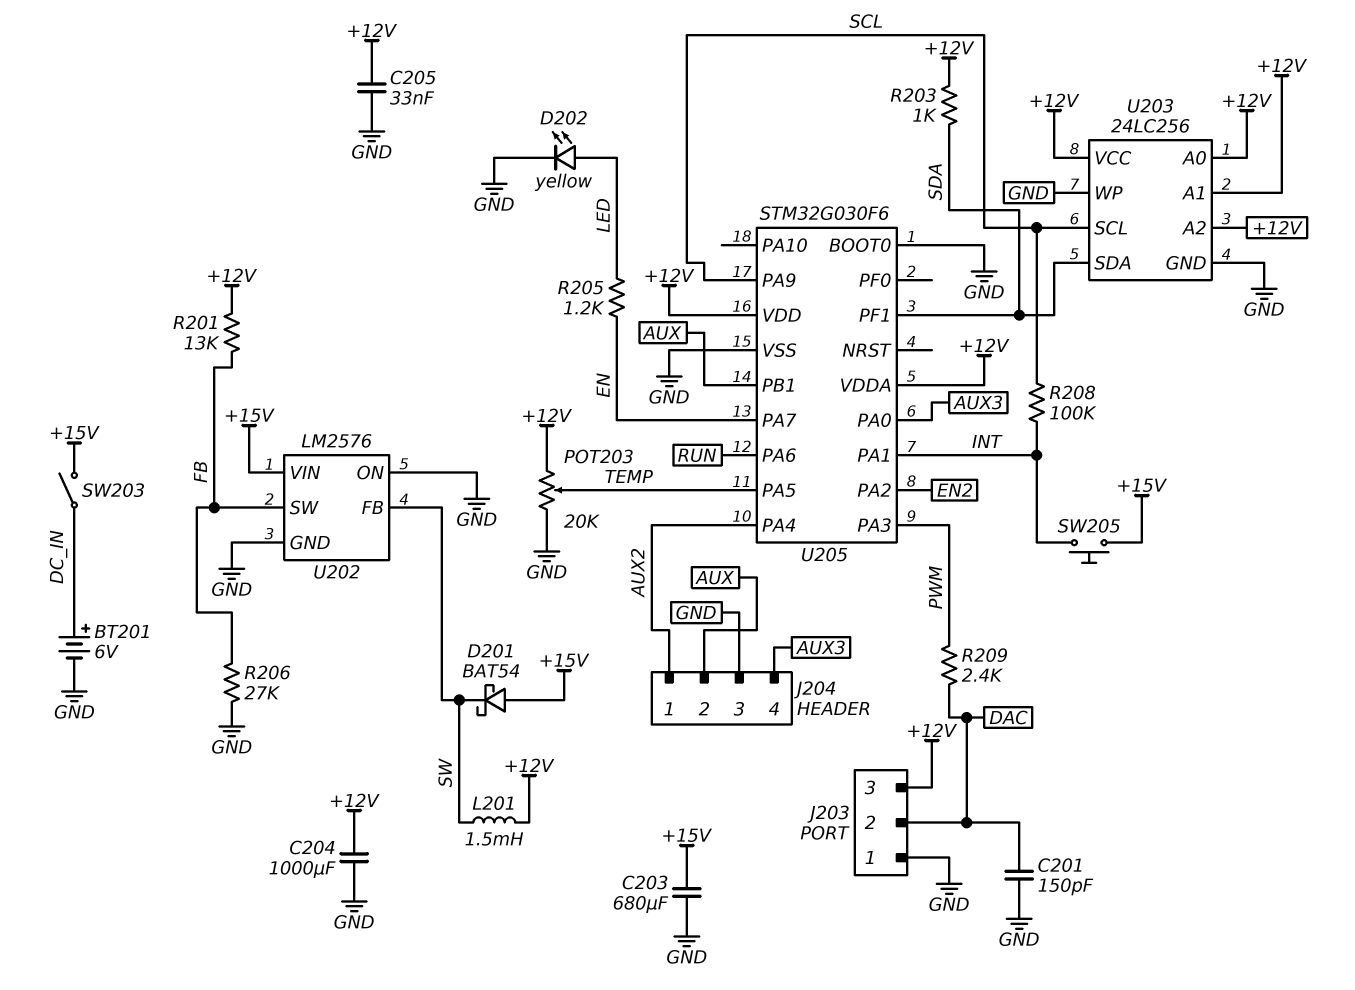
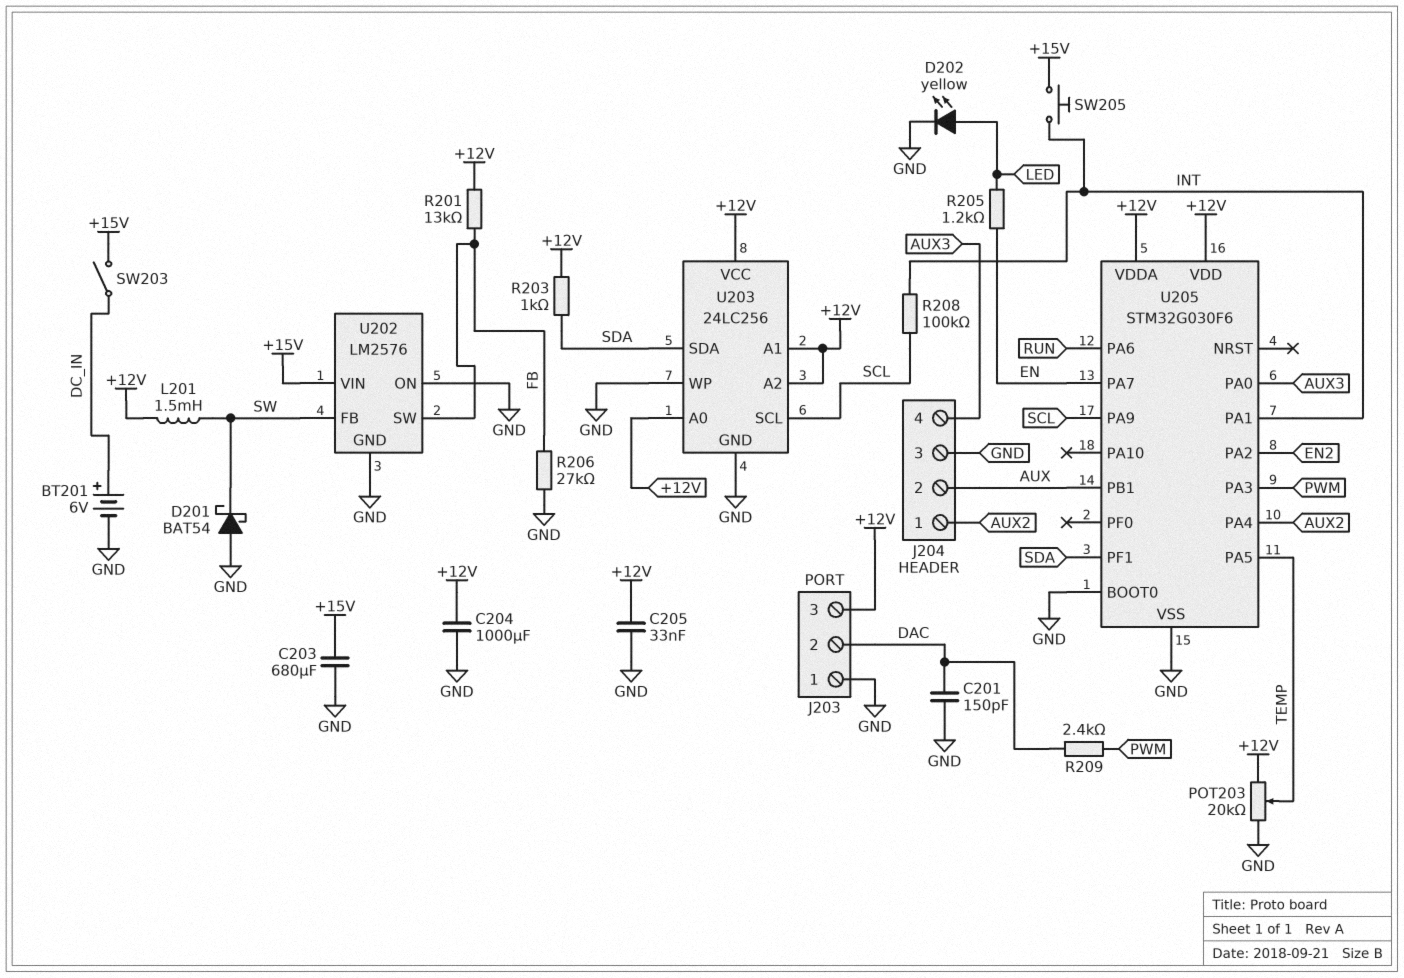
D201: schottky BAT54 (A +15V, K SW) -> schottky BAT54 (A GND, K SW)

